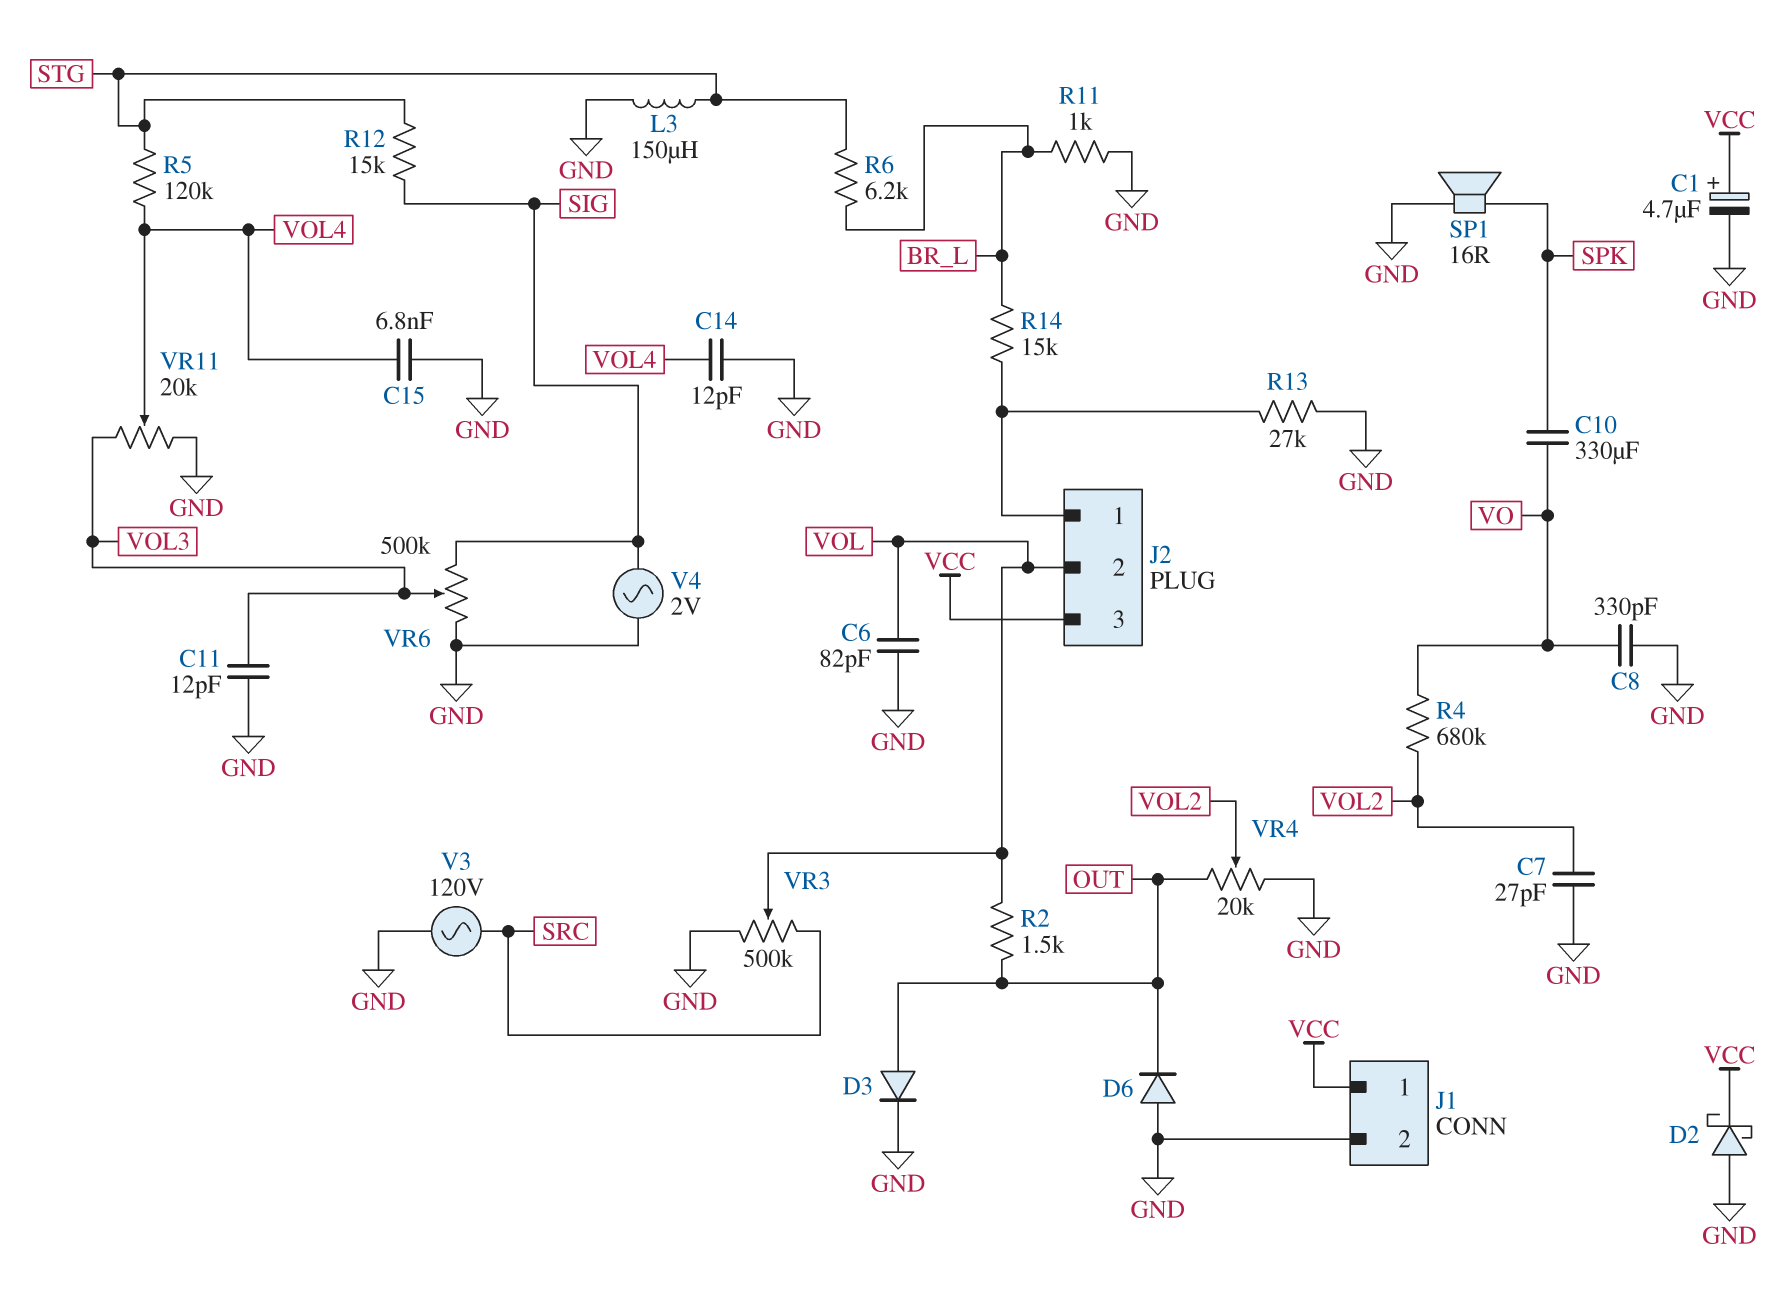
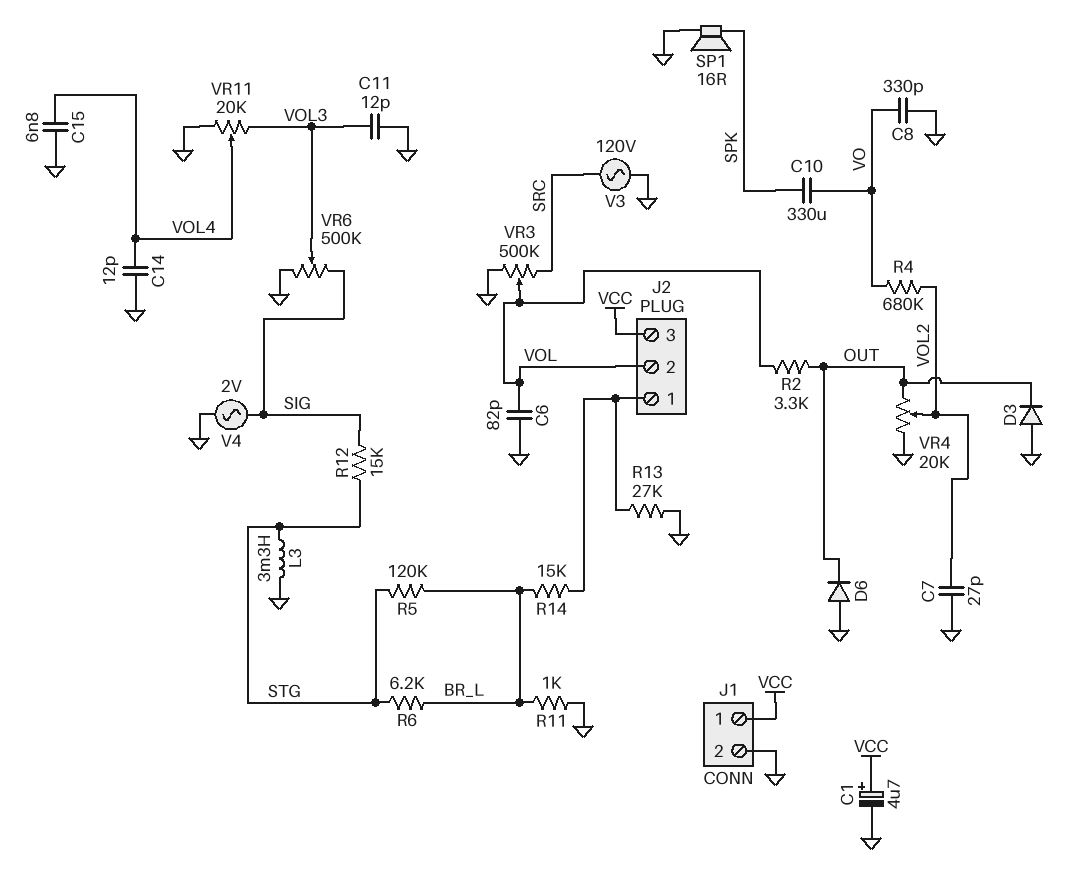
D2: schottky (A GND, K VCC) -> none
D3: diode (A OUT, K GND) -> diode (A GND, K OUT)
L3: 150uH (GND, STG) -> 3.3mH (GND, STG)
R2: 1.5k (OUT, VOL) -> 3.3k (OUT, VOL)
R5: 120k (STG, VOL4) -> 120k (BR_L, STG)

